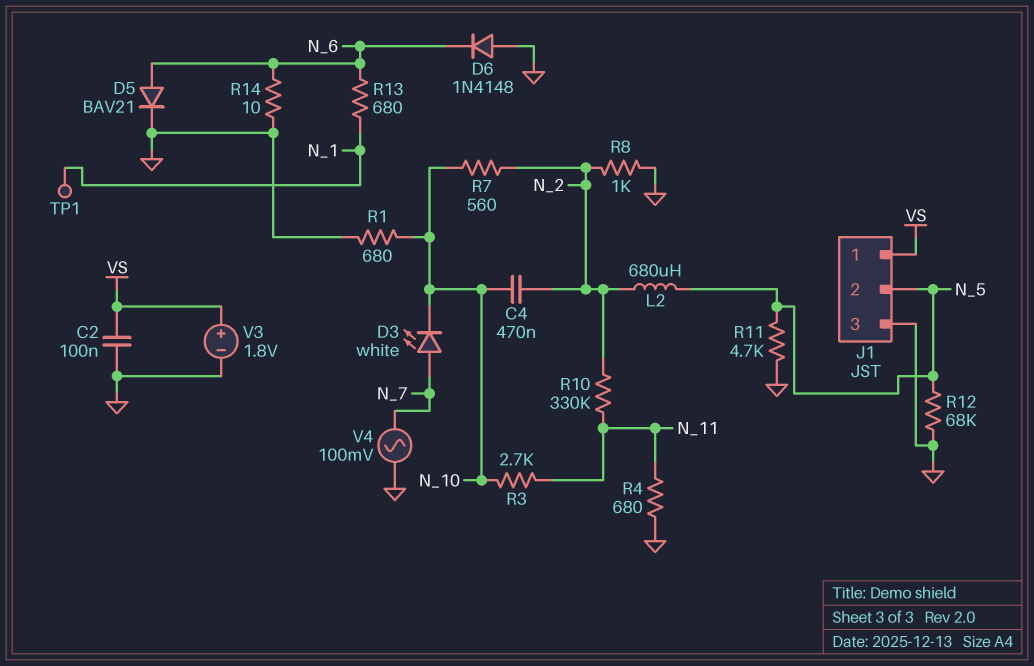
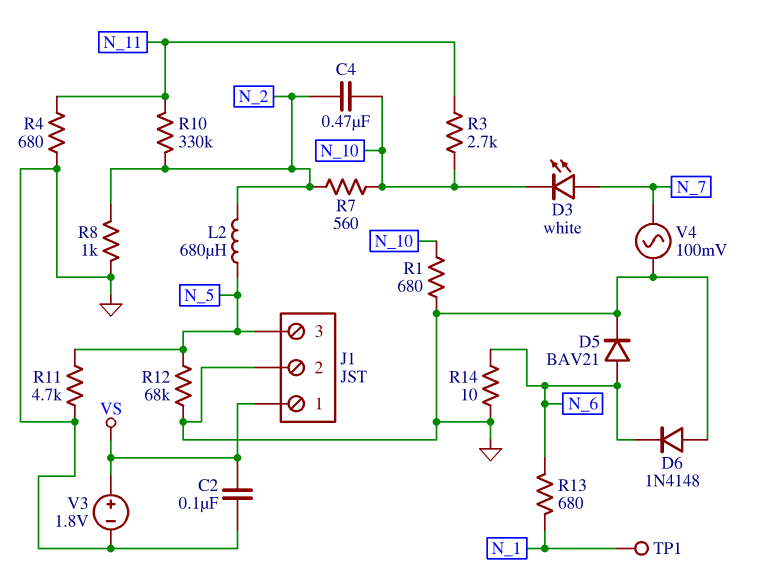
J1 pin 2: N_5 -> GND
J1 pin 3: GND -> N_5

